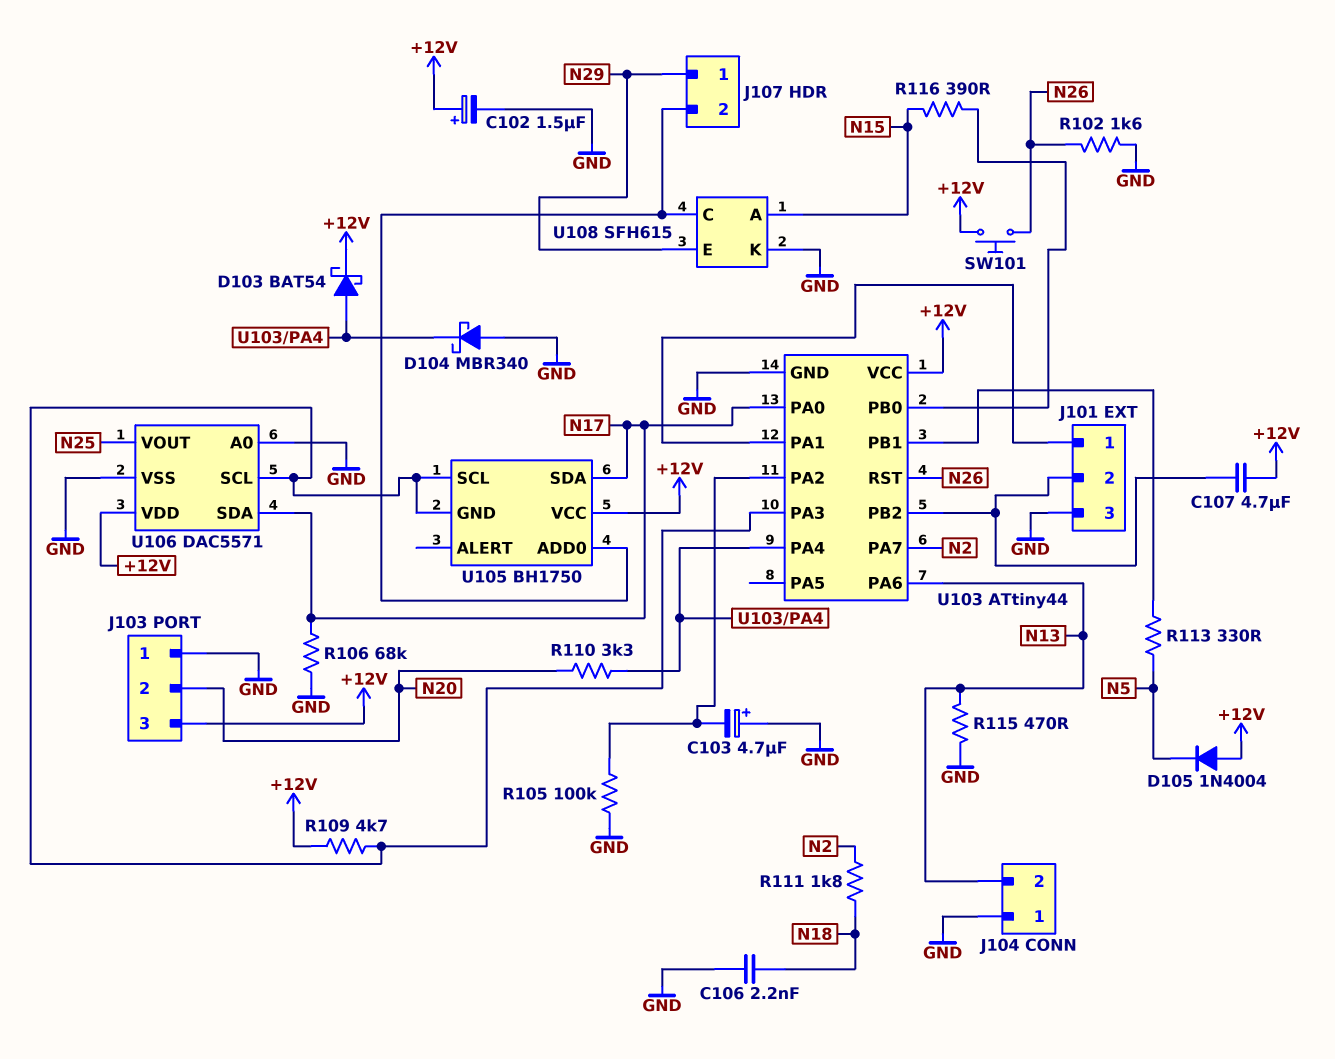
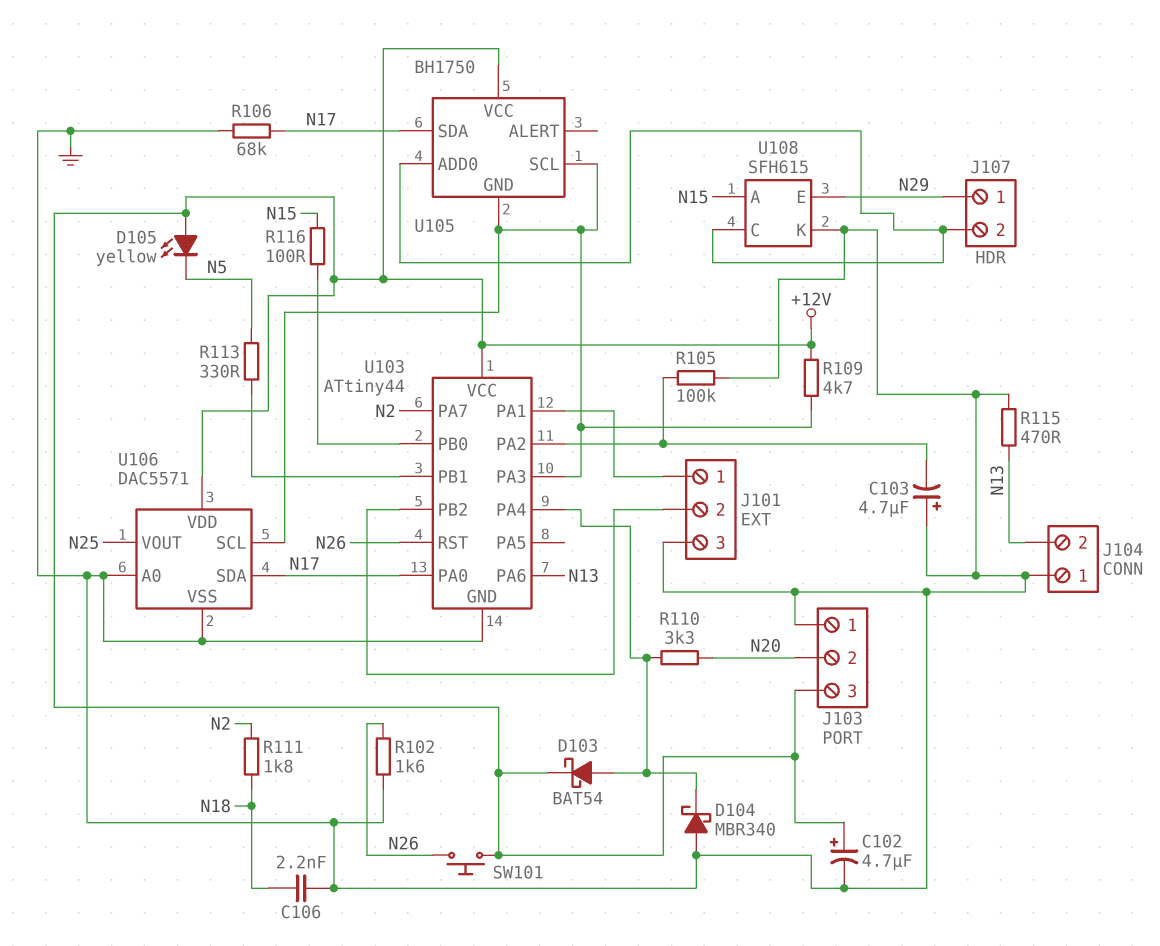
C102: 1.5uF (plus +12V, minus GND) -> 4.7uF (plus +12V, minus GND)
C107: 4.7uF (+12V, J101/2) -> none
D105: diode 1N4004 (A +12V, K N5) -> LED yellow (A +12V, K N5)
R116: 390 (N15, U103/PB0) -> 100 (N15, U103/PB0)

